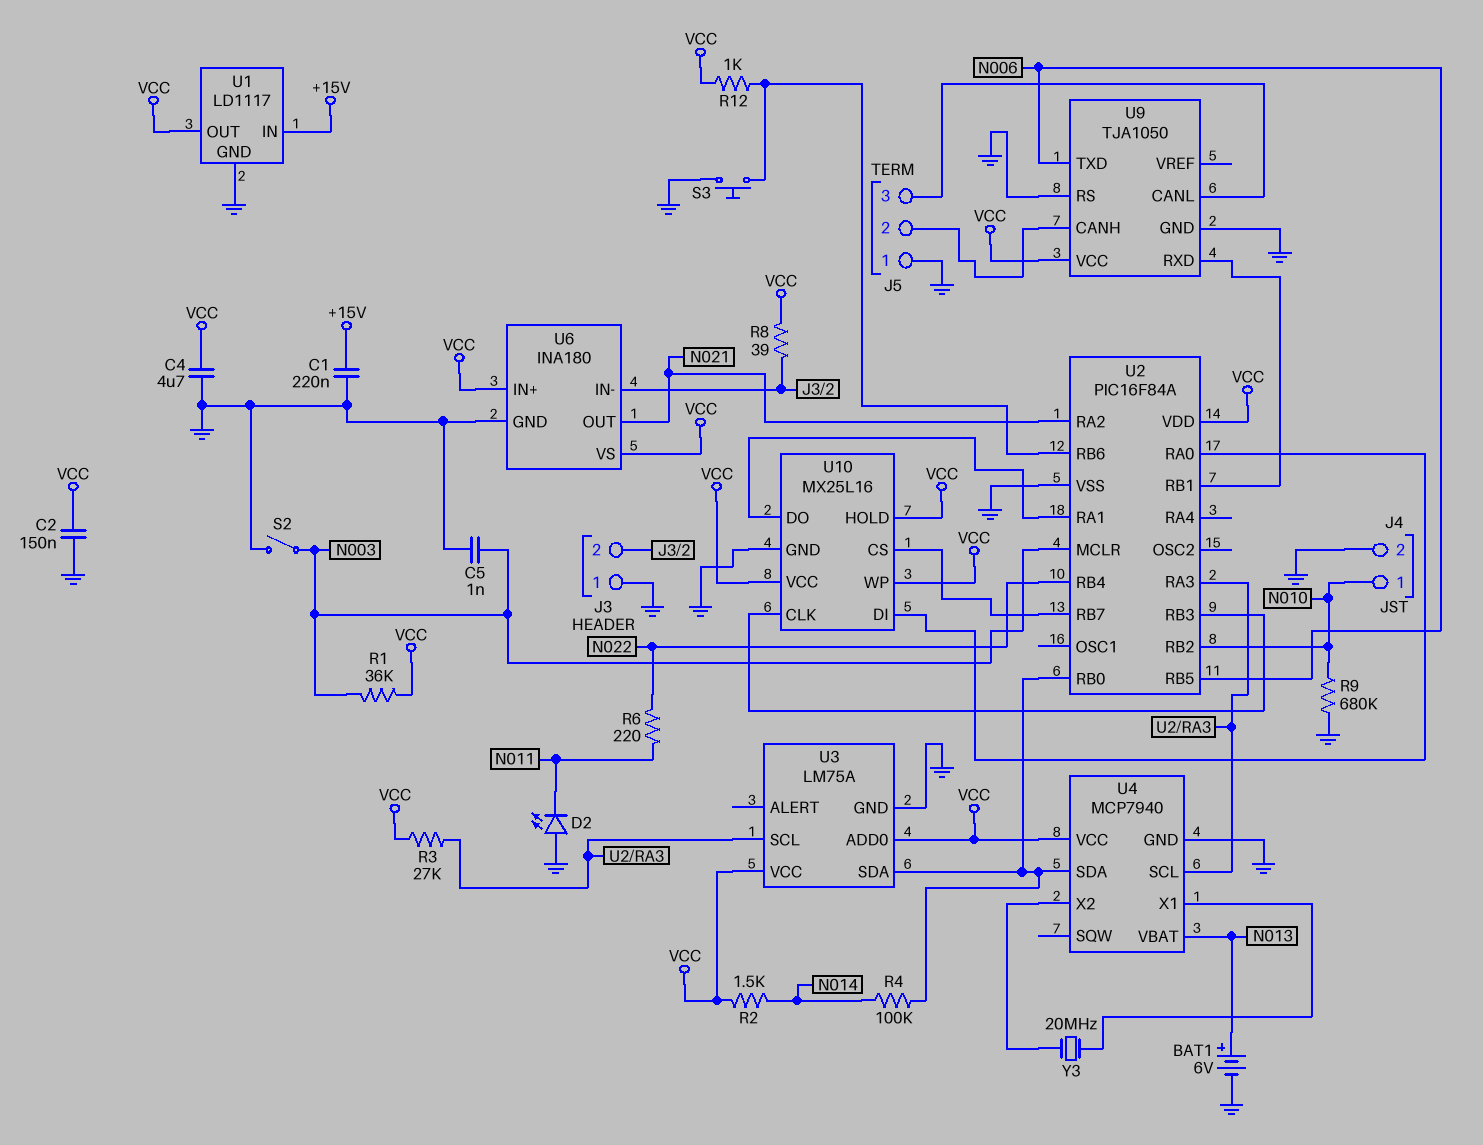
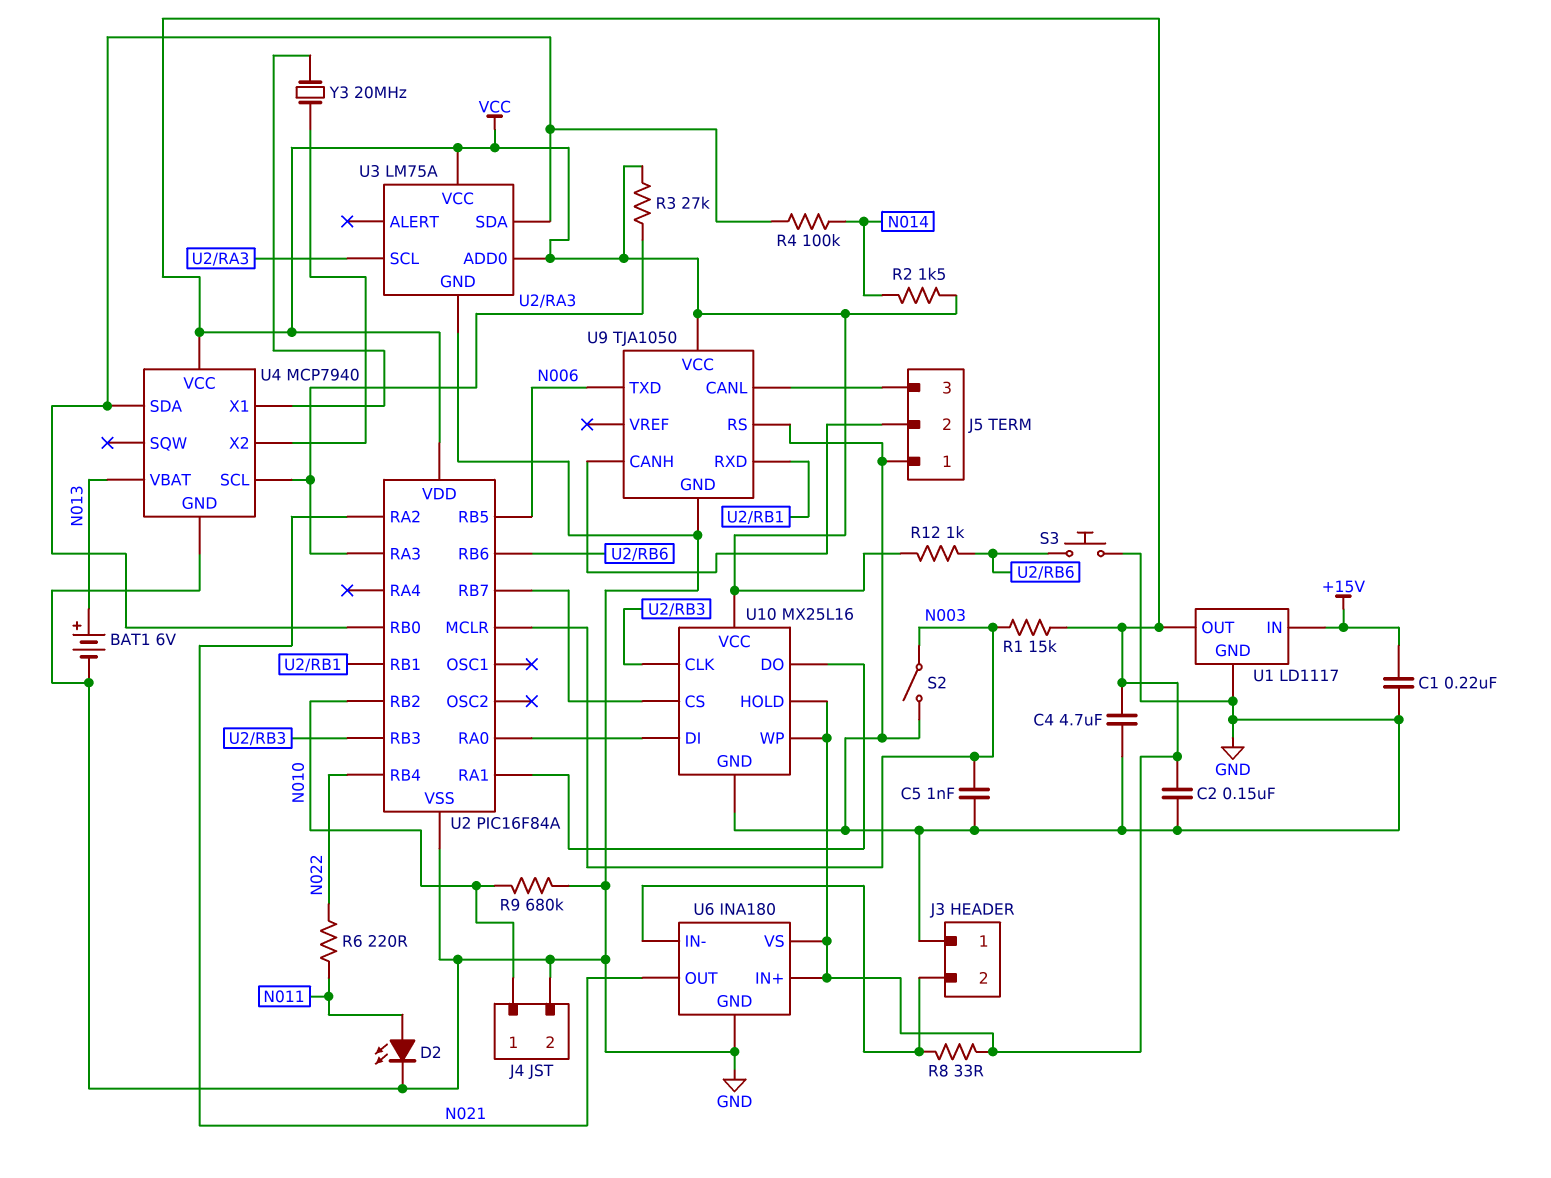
D2: LED (A GND, K N011) -> LED (A N011, K GND)
R1: 36k (N003, VCC) -> 15k (N003, VCC)
R8: 39 (J3/2, VCC) -> 33 (J3/2, VCC)

